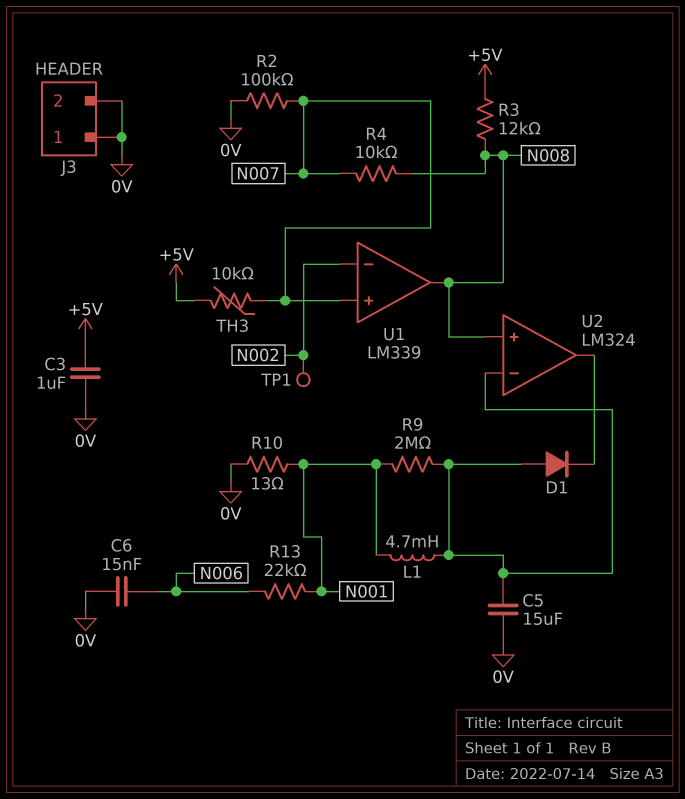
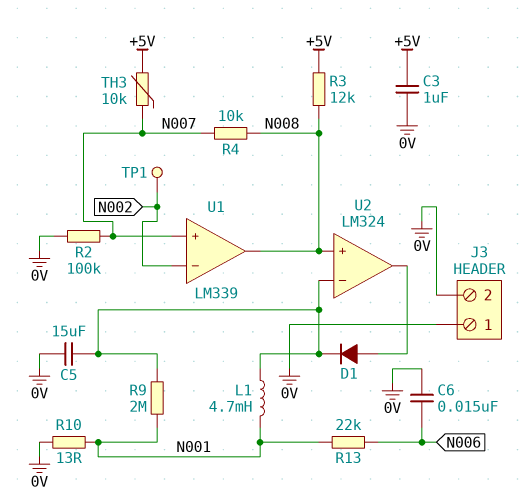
D1: diode (A U2/in-, K U2/out) -> diode (A U2/out, K U2/in-)

